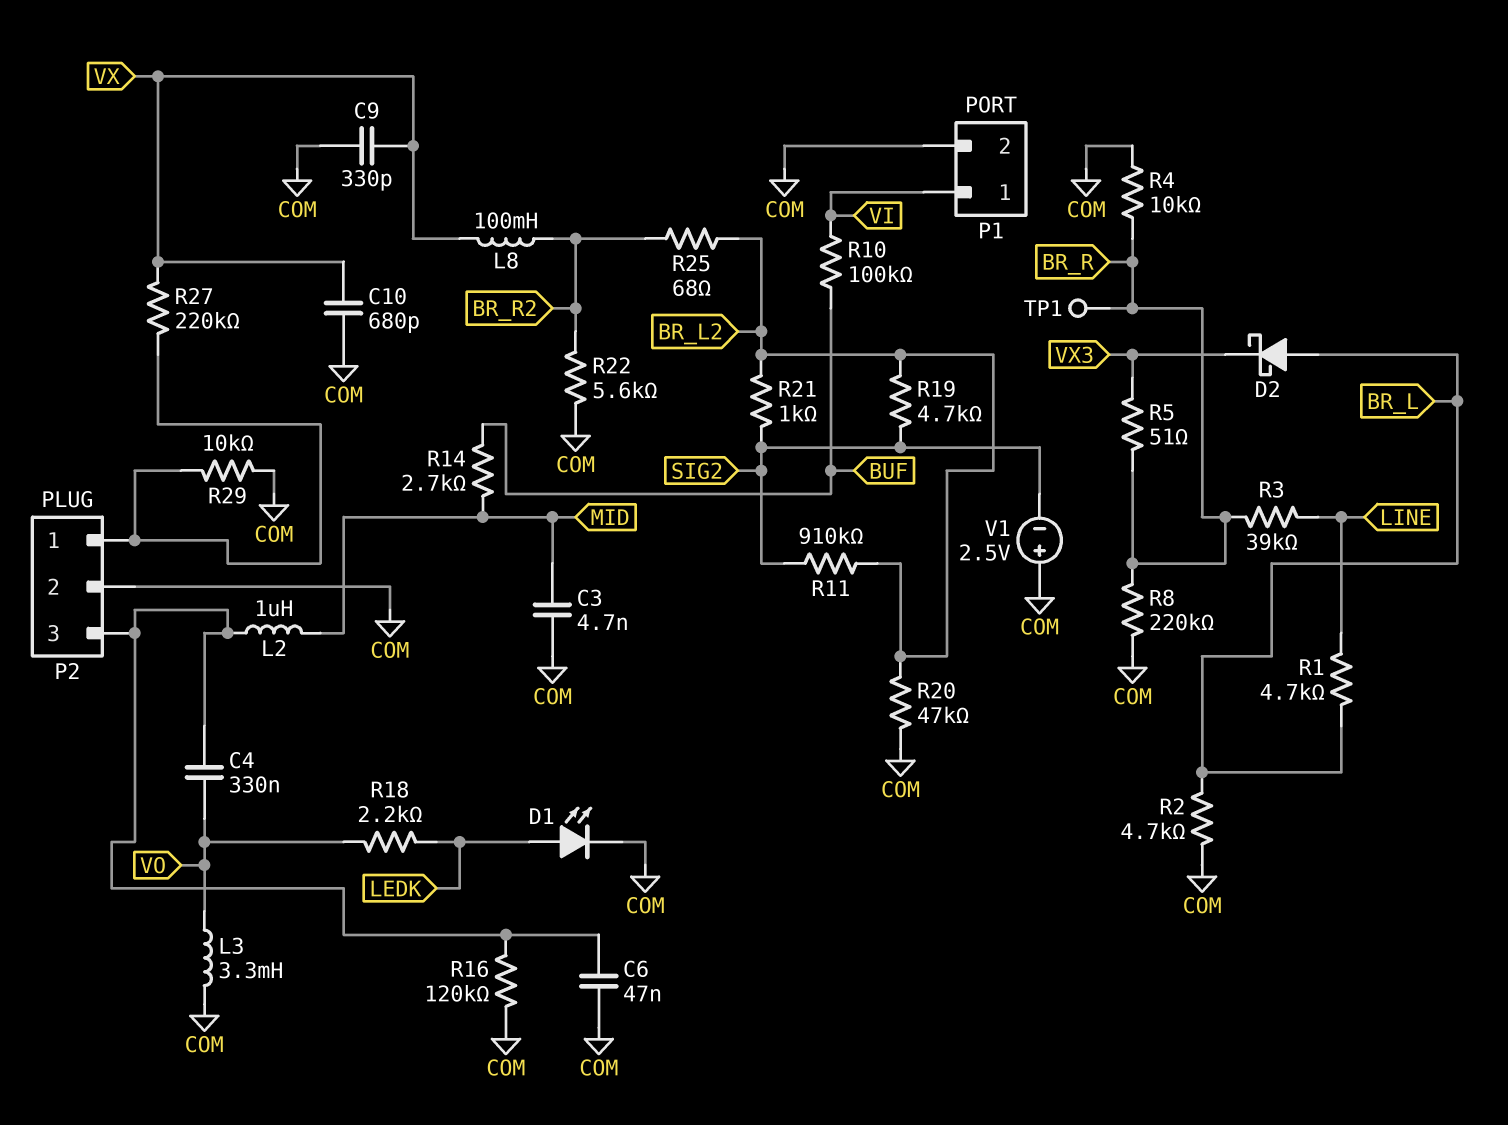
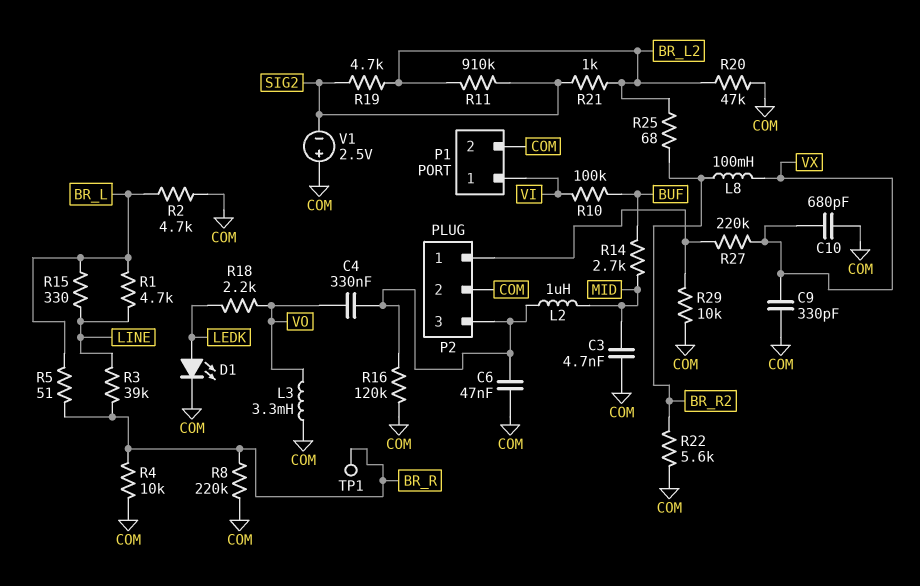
D2: schottky (A BR_L, K VX3) -> none
R5: 51 (BR_R, VX3) -> 51 (BR_L, BR_R)
R15: none -> 330 (BR_L, LINE)

